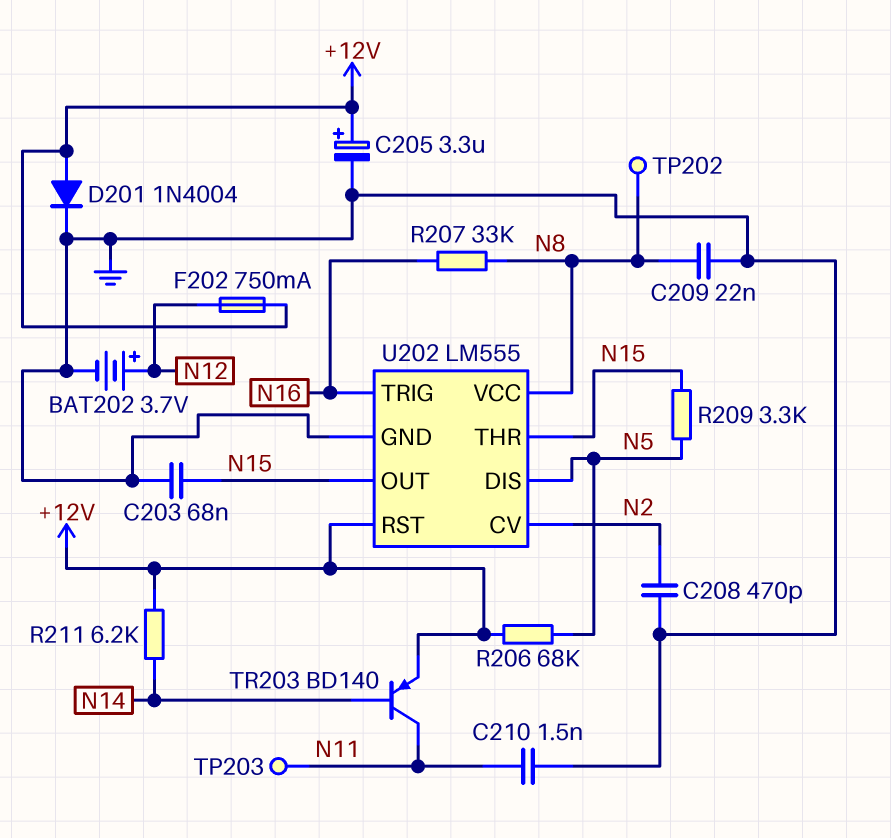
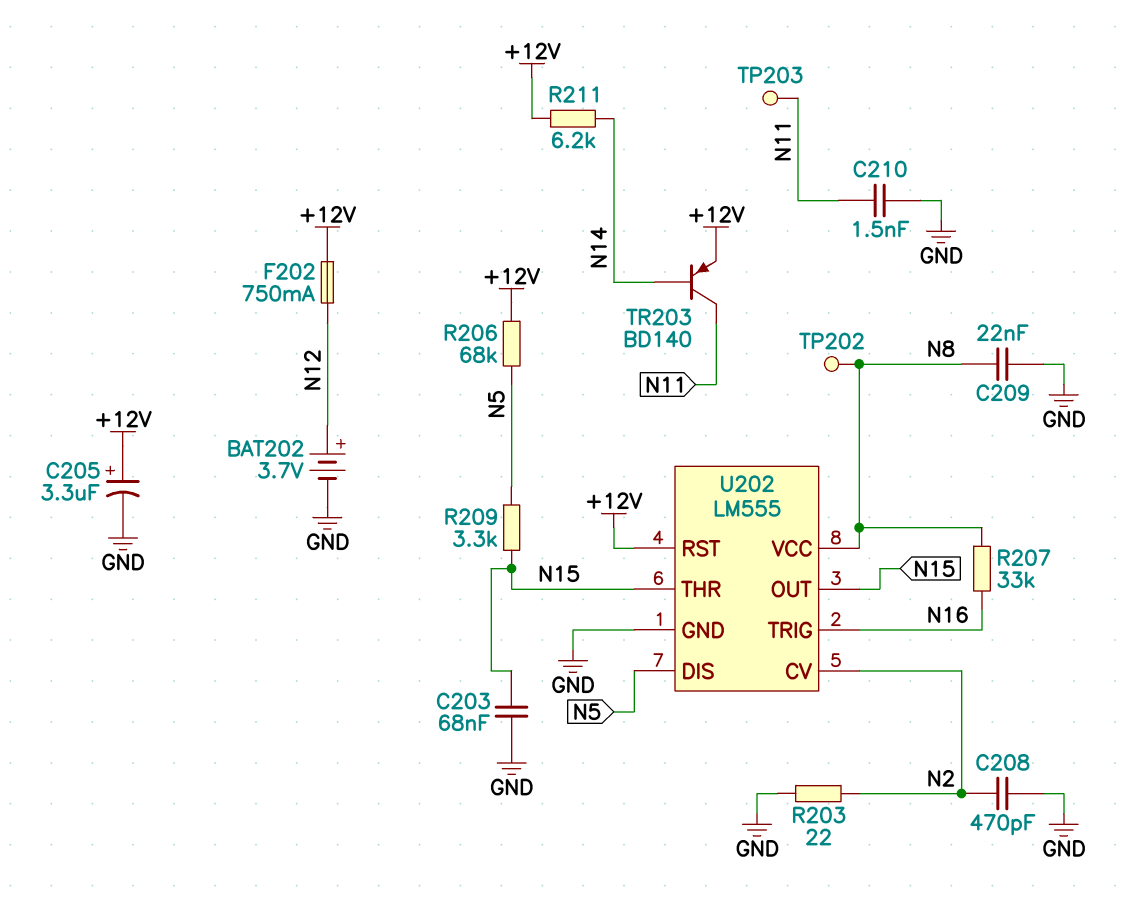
D201: diode 1N4004 (A +12V, K GND) -> none
R203: none -> 22 (GND, N2)

